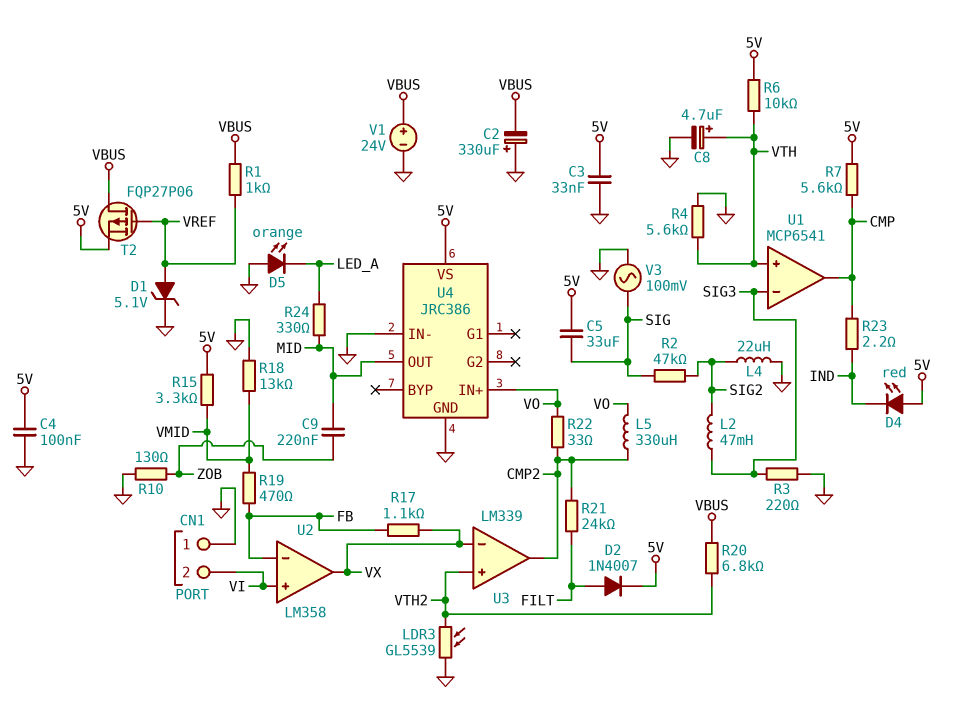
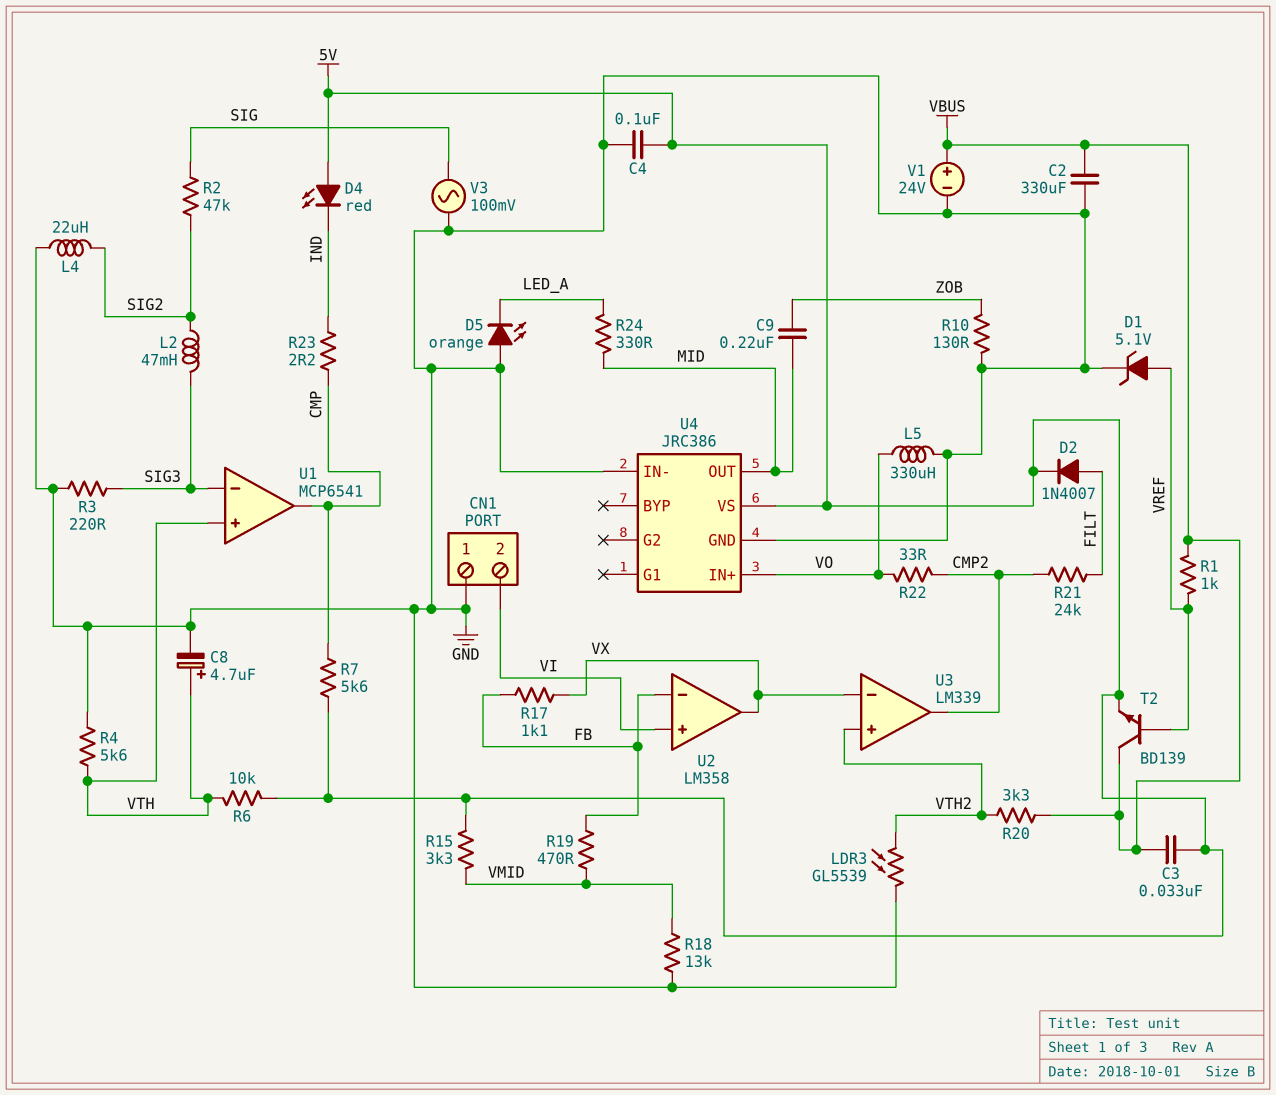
C2: 330uF (plus GND, minus VBUS) -> 330uF (GND, VBUS)
C3: 33nF (5V, GND) -> 33nF (5V, VBUS)
C5: 33uF (5V, SIG) -> none
L5: 330uH (CMP2, VO) -> 330uH (GND, VO)
R20: 6.8k (VBUS, VTH2) -> 3.3k (VBUS, VTH2)
T2: PMOS FQP27P06 (G VREF, D VBUS, S 5V) -> NPN BD139 (B VREF, C VBUS, E 5V)

